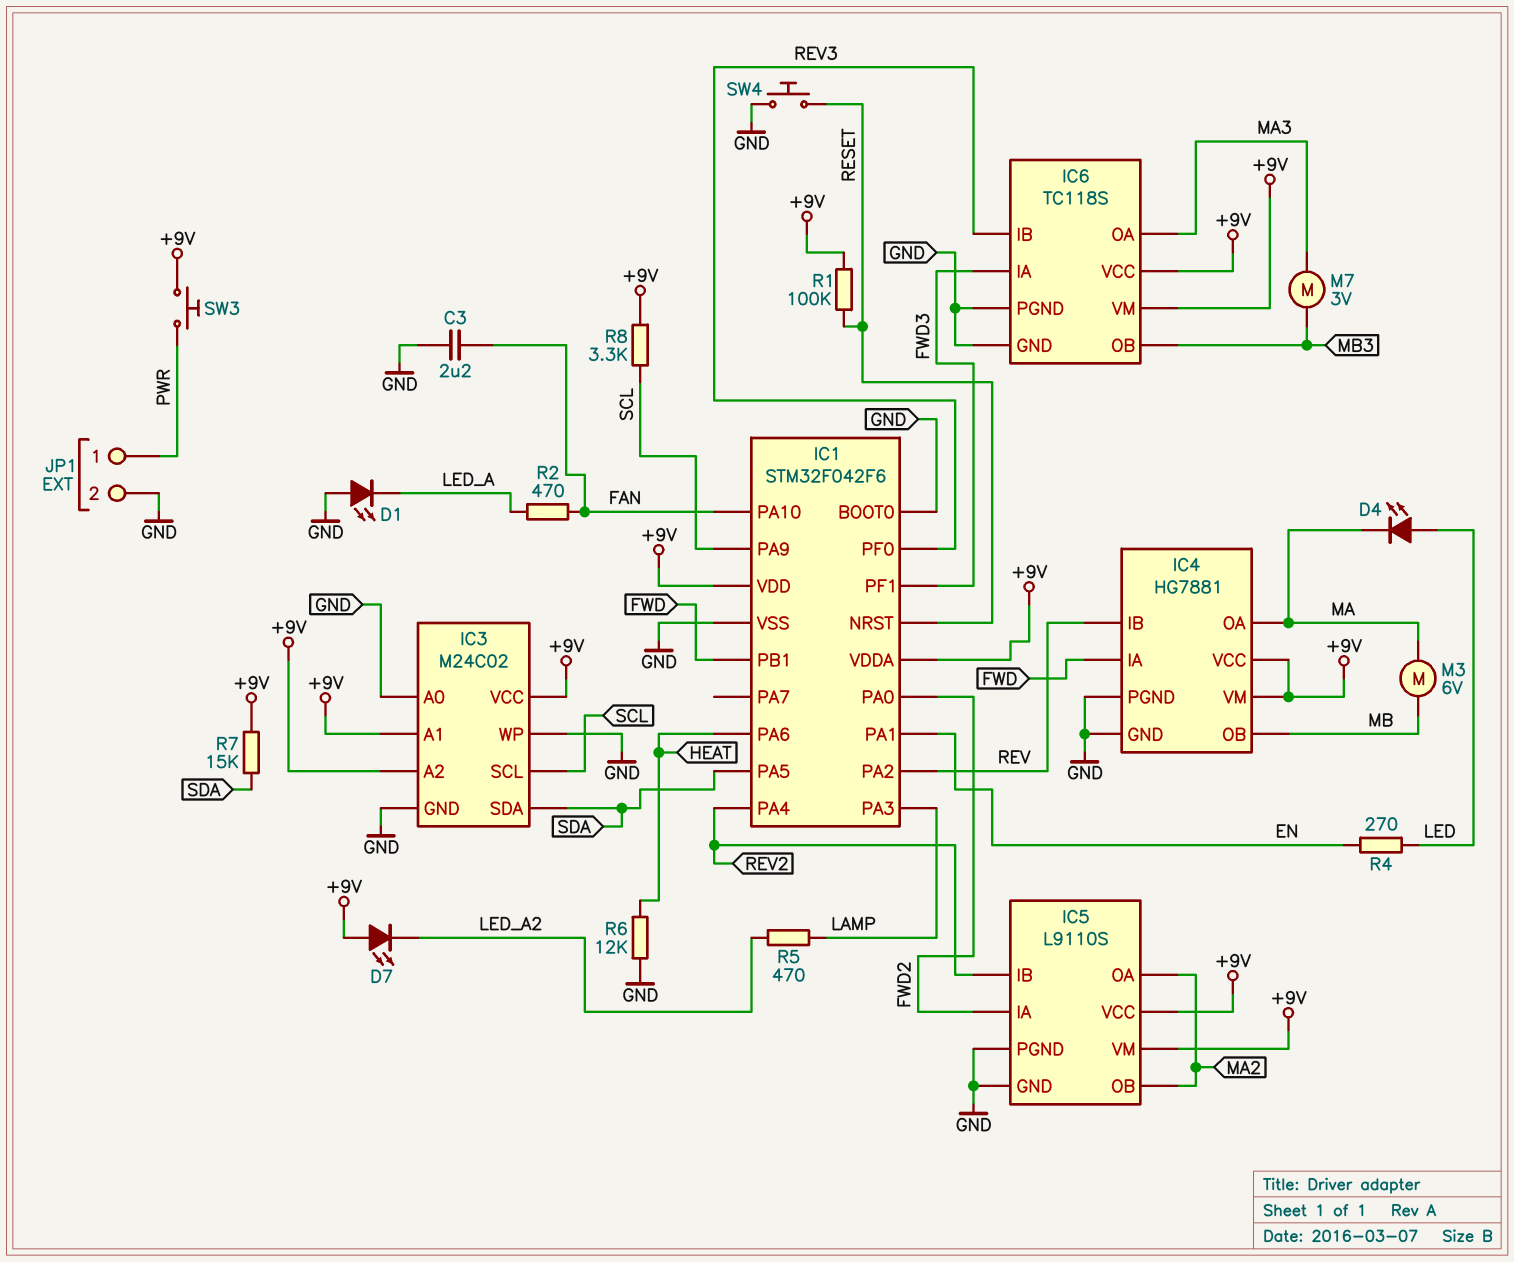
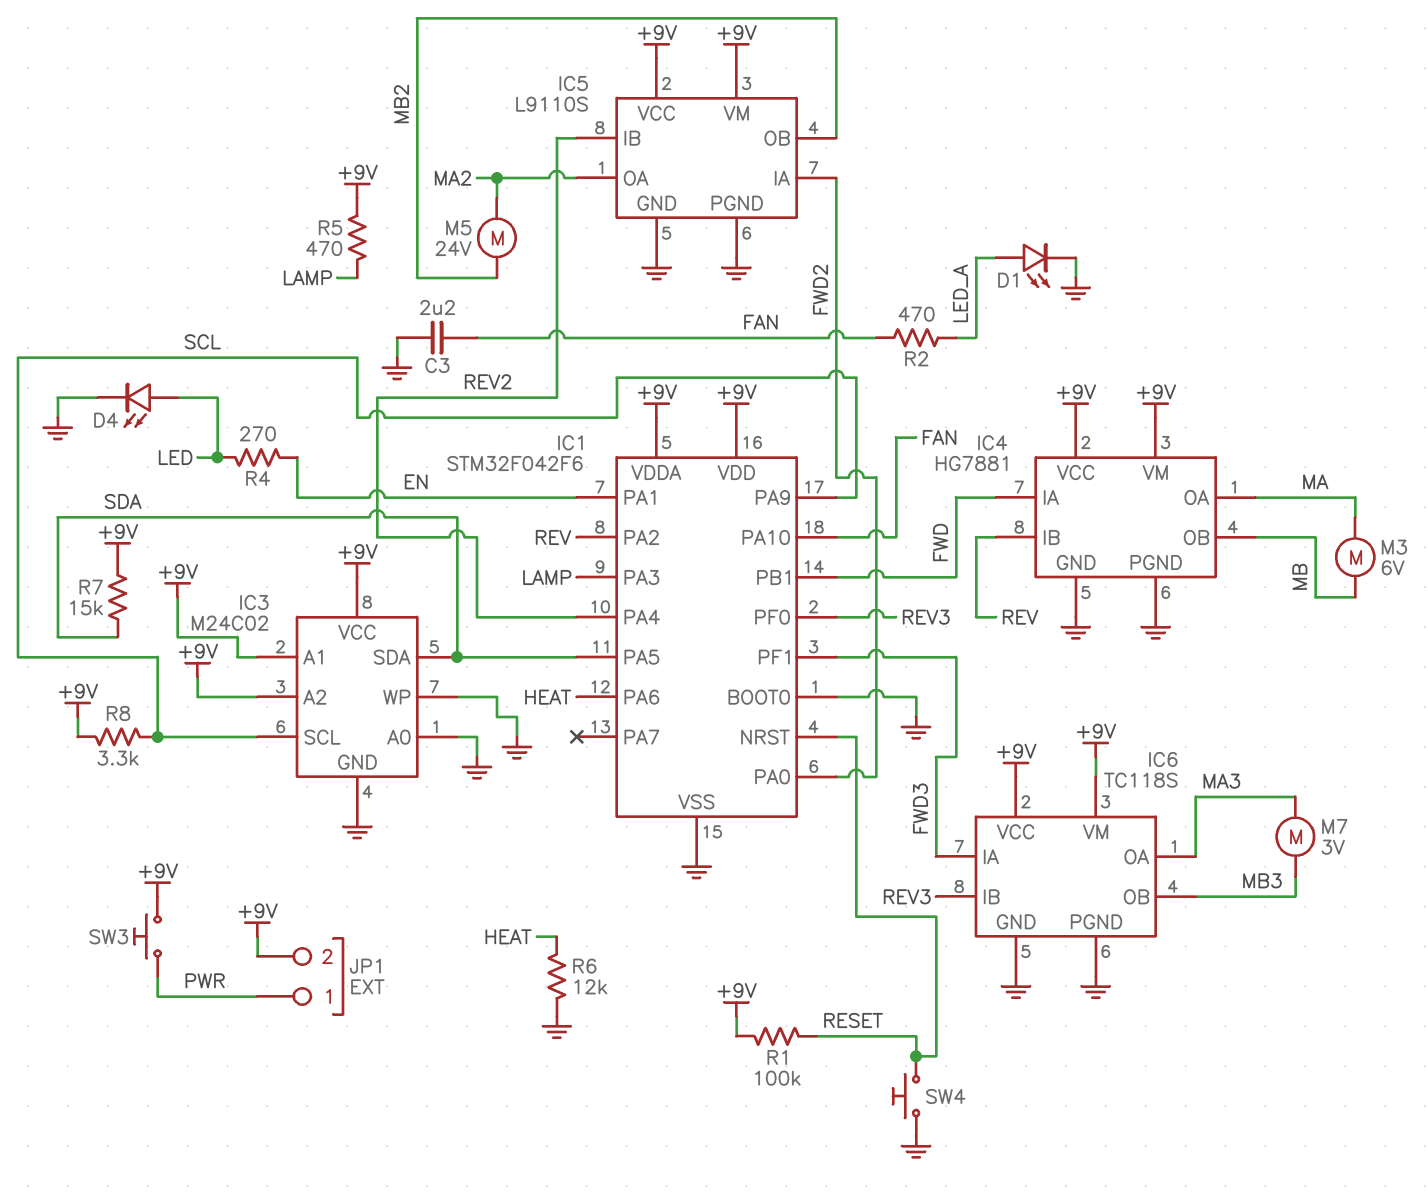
D1: LED (A GND, K LED_A) -> LED (A LED_A, K GND)
D4: LED (A LED, K MA) -> LED (A LED, K GND)
D7: LED (A +9V, K LED_A2) -> none
IC5 pin OB: MA2 -> MB2
JP1 pin 2: GND -> +9V
M5: none -> motor 24V (MA2, MB2)
R5: 470 (LAMP, LED_A2) -> 470 (+9V, LAMP)

